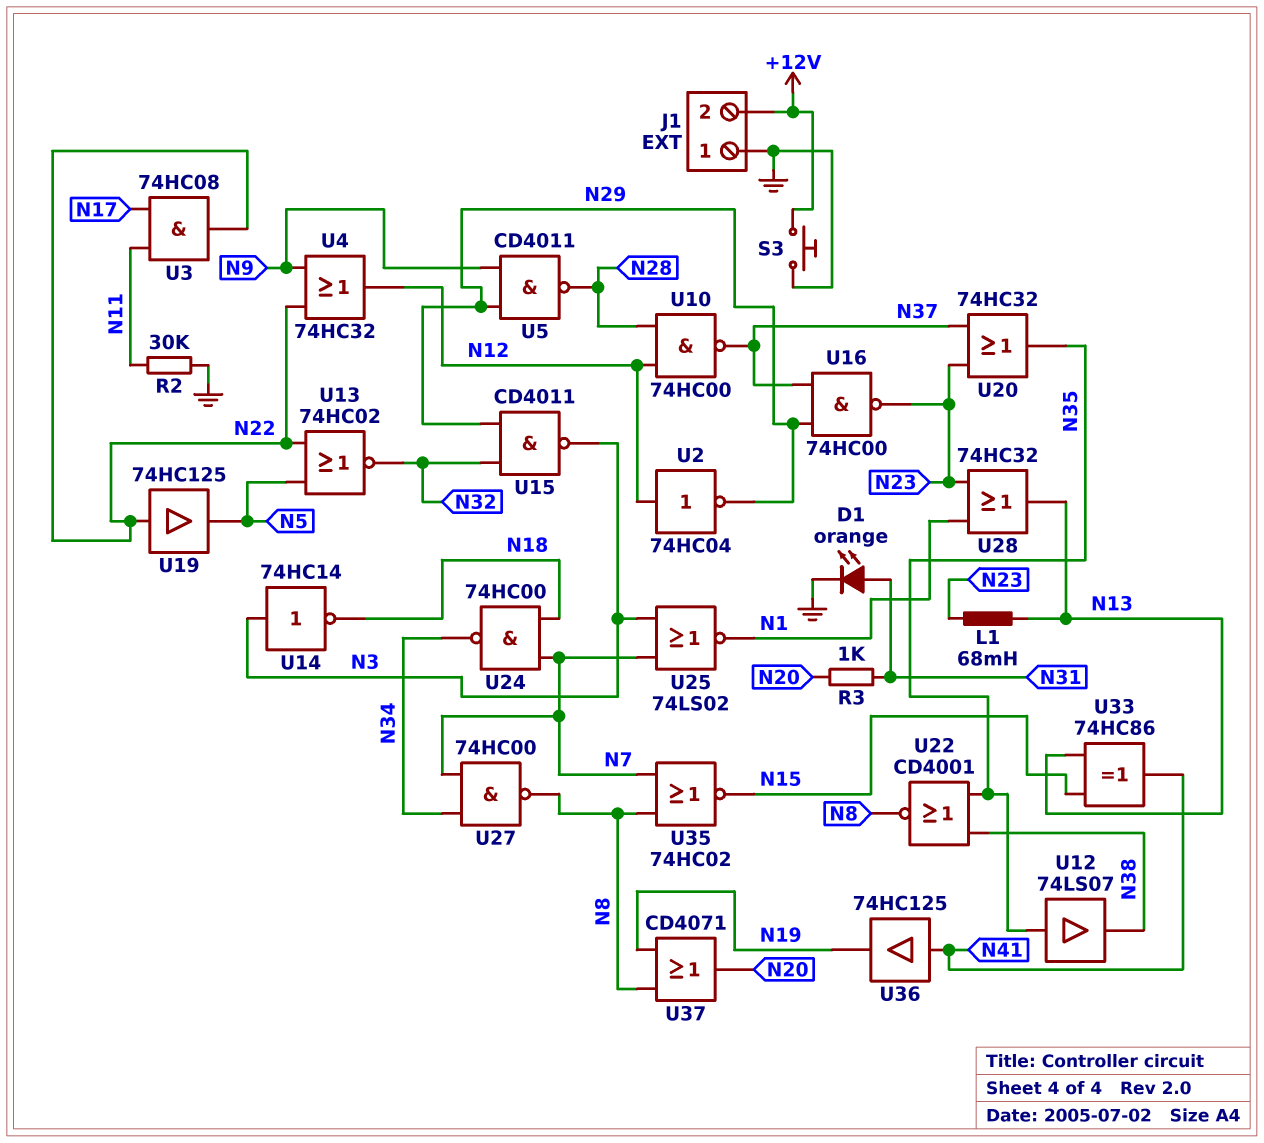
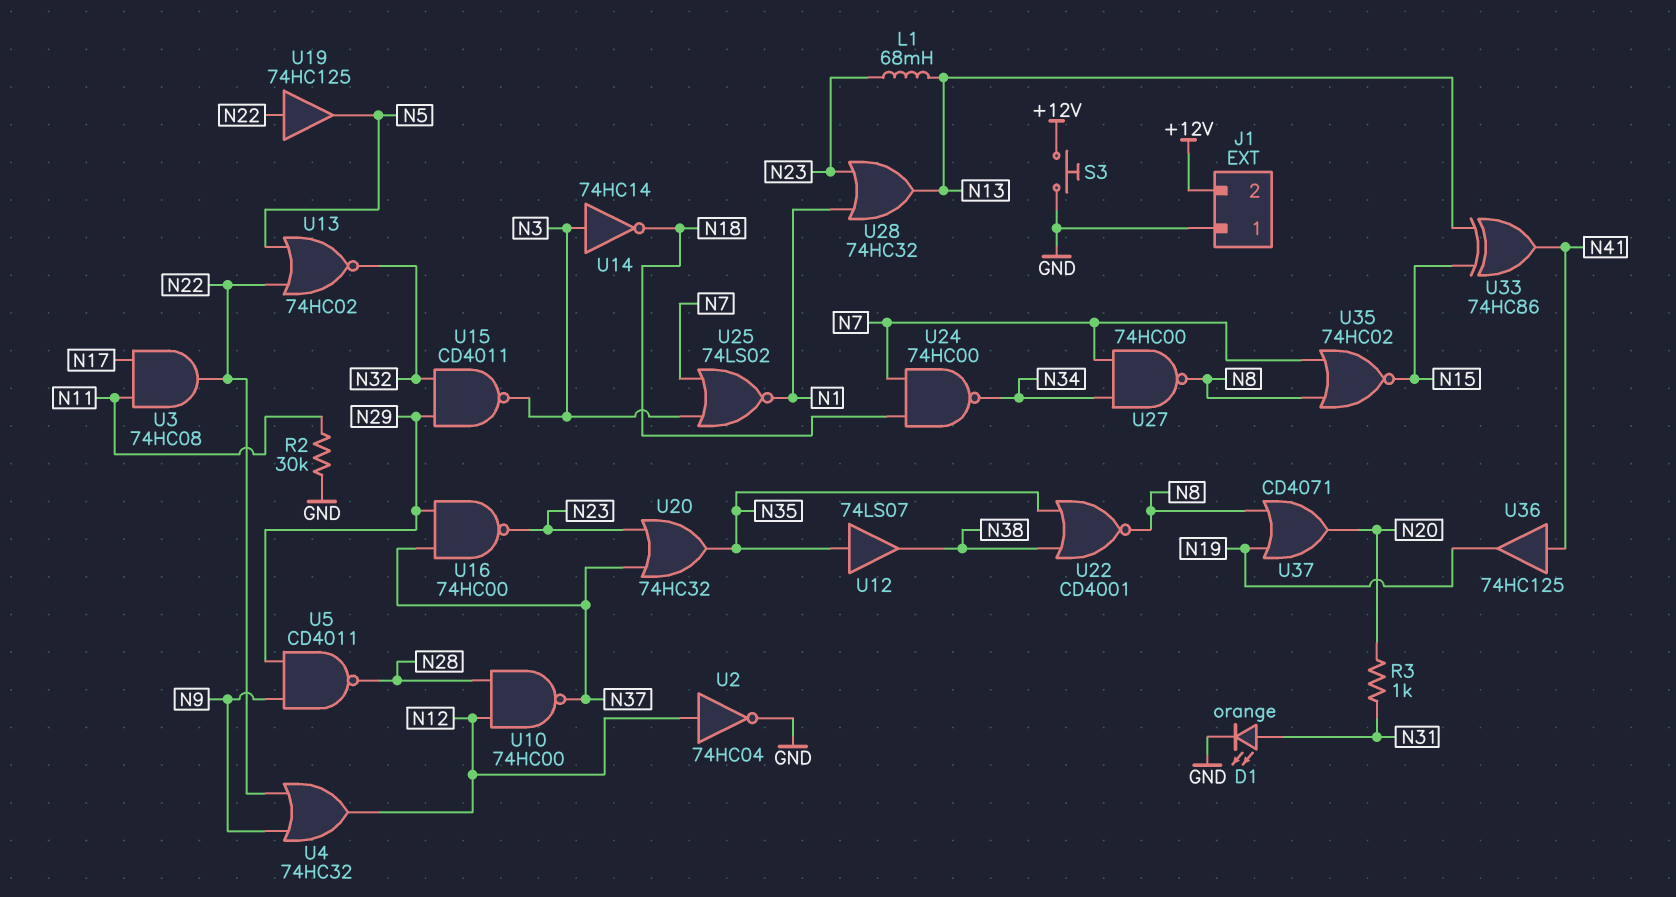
U2: NOT 74HC04 (in N12, out N29) -> NOT 74HC04 (in N12, out GND)

